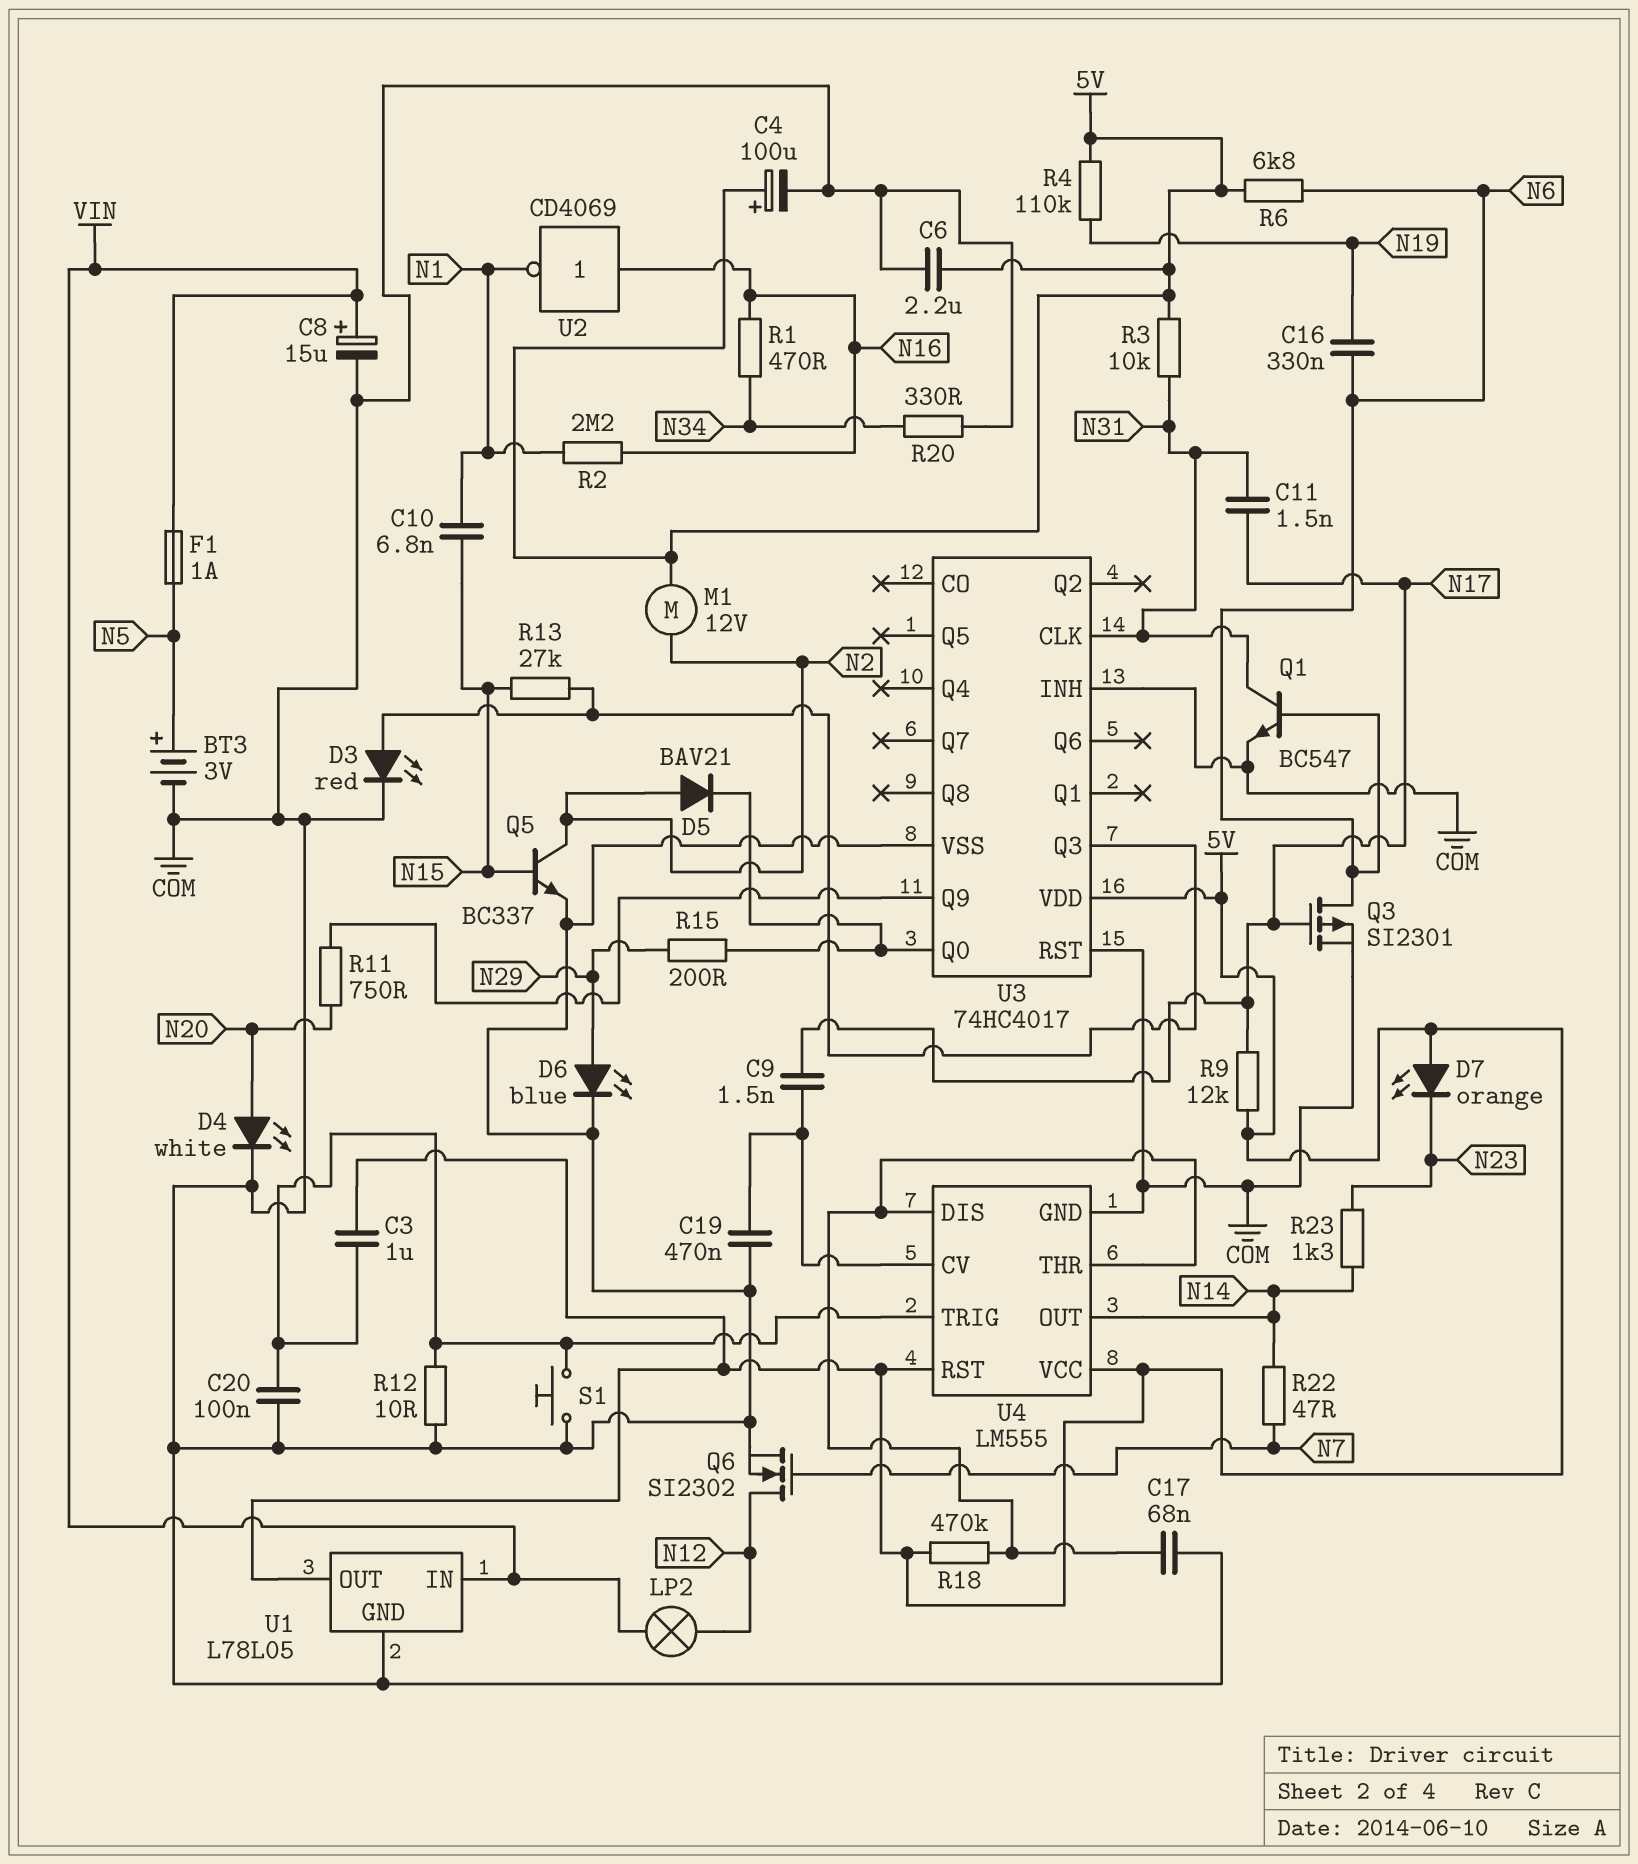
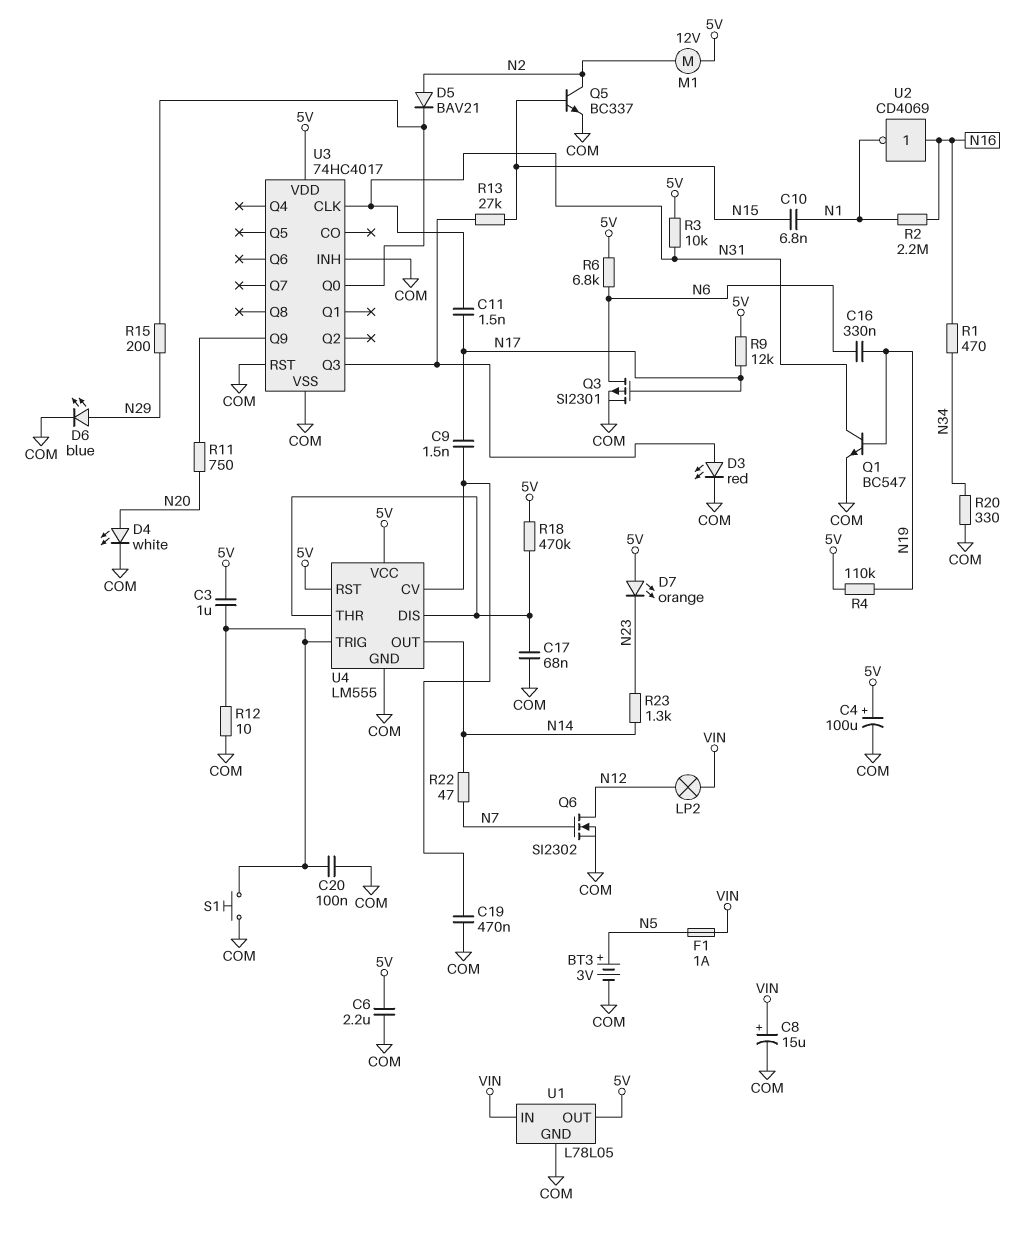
Q1: NPN BC547 (B N6, C N31, E COM) -> NPN BC547 (B N19, C N31, E COM)

